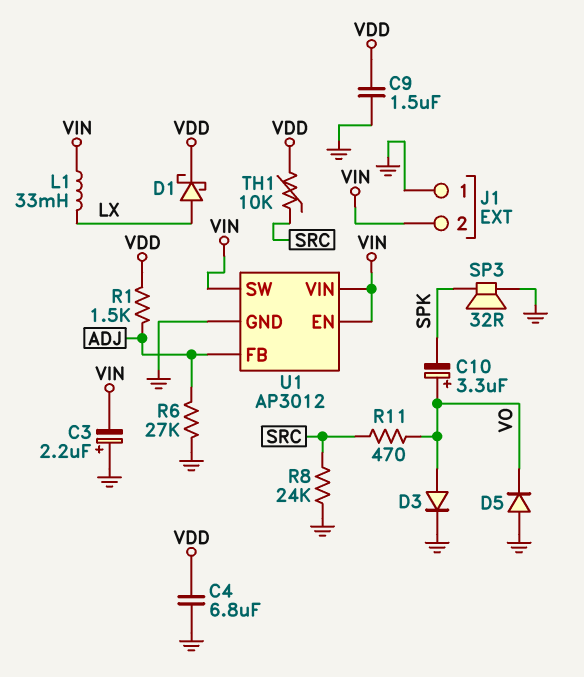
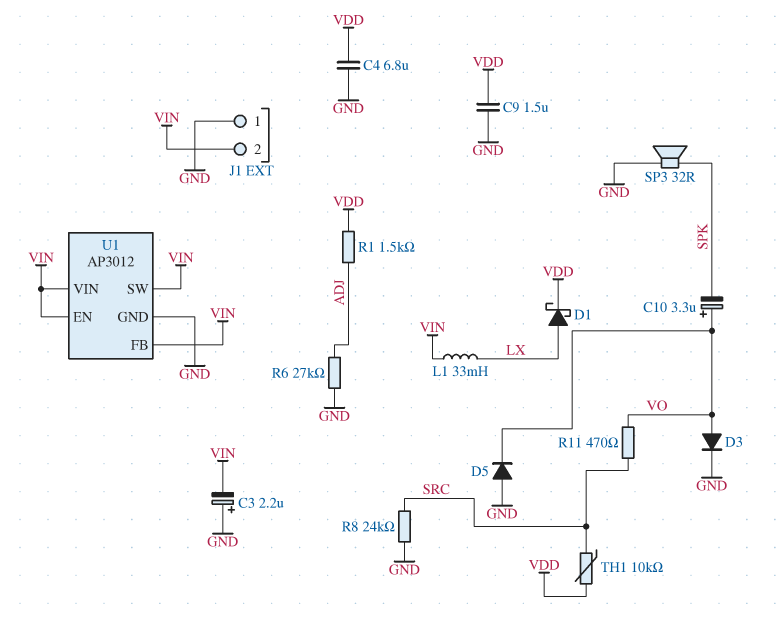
U1 pin FB: ADJ -> VIN

